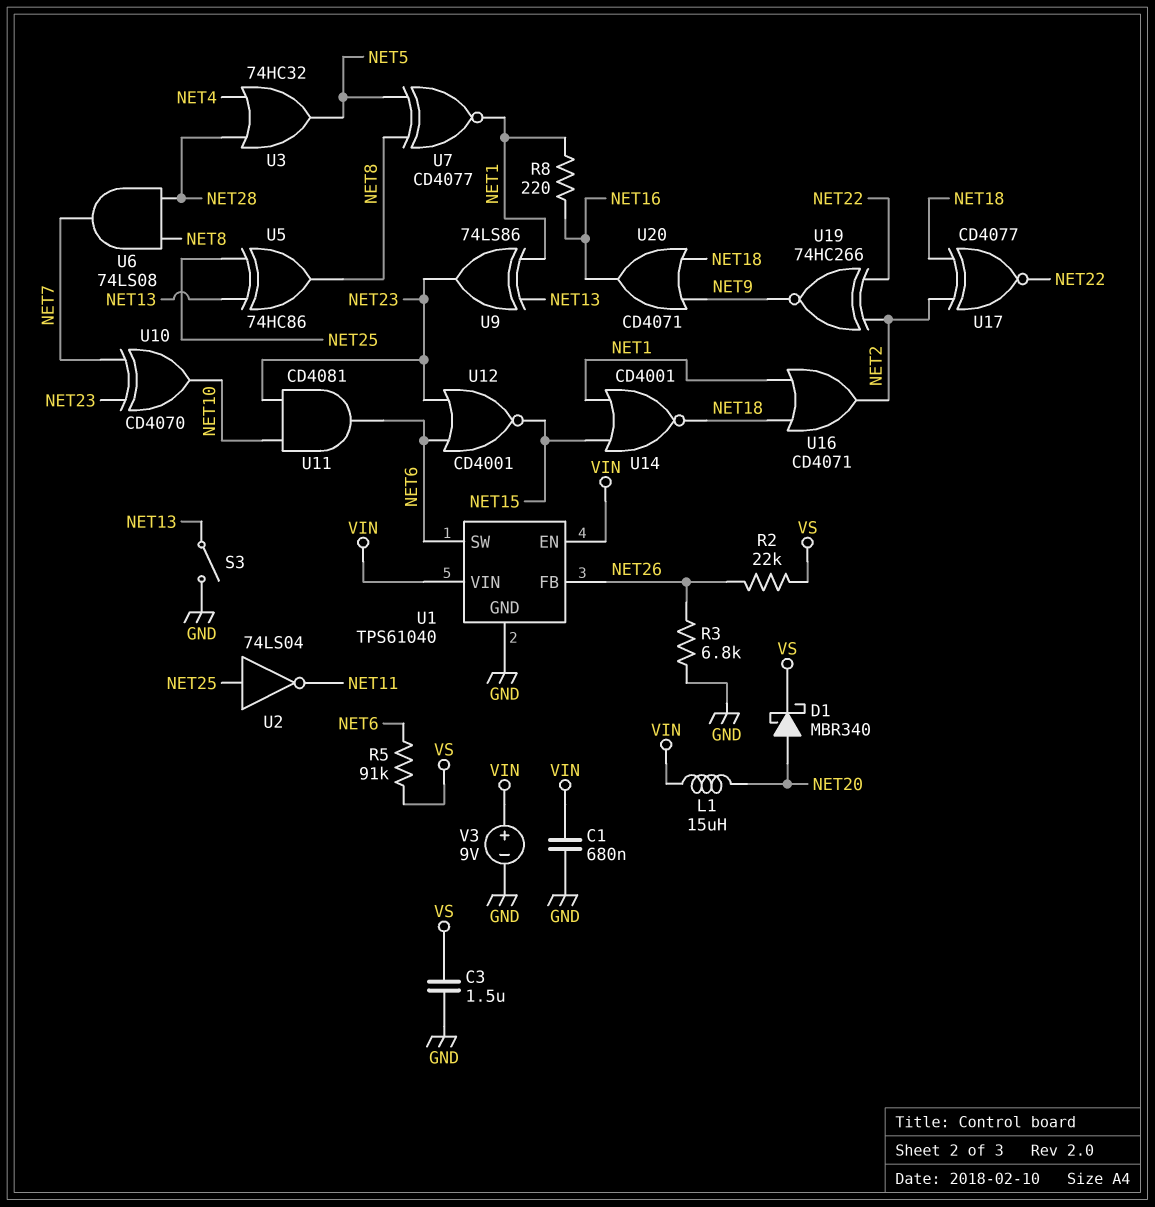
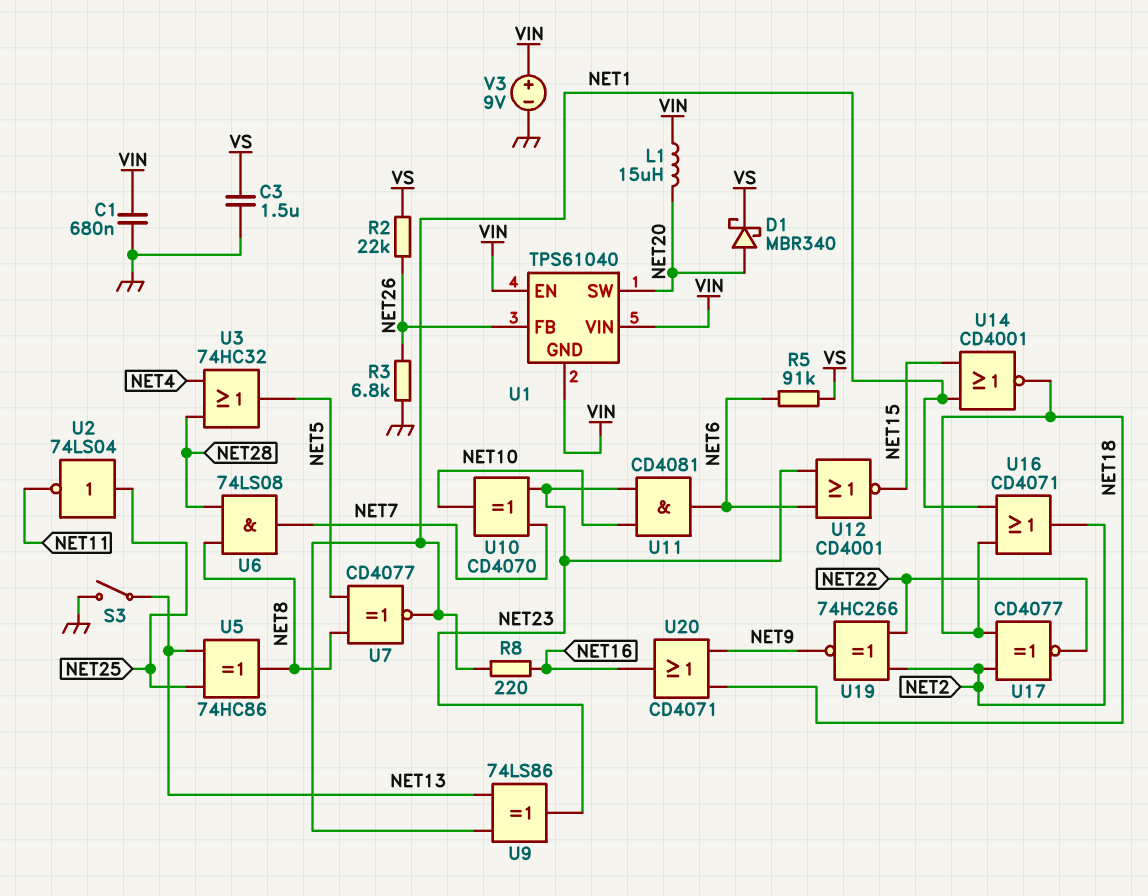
U1 pin GND: GND -> VIN
U1 pin SW: NET6 -> NET20

